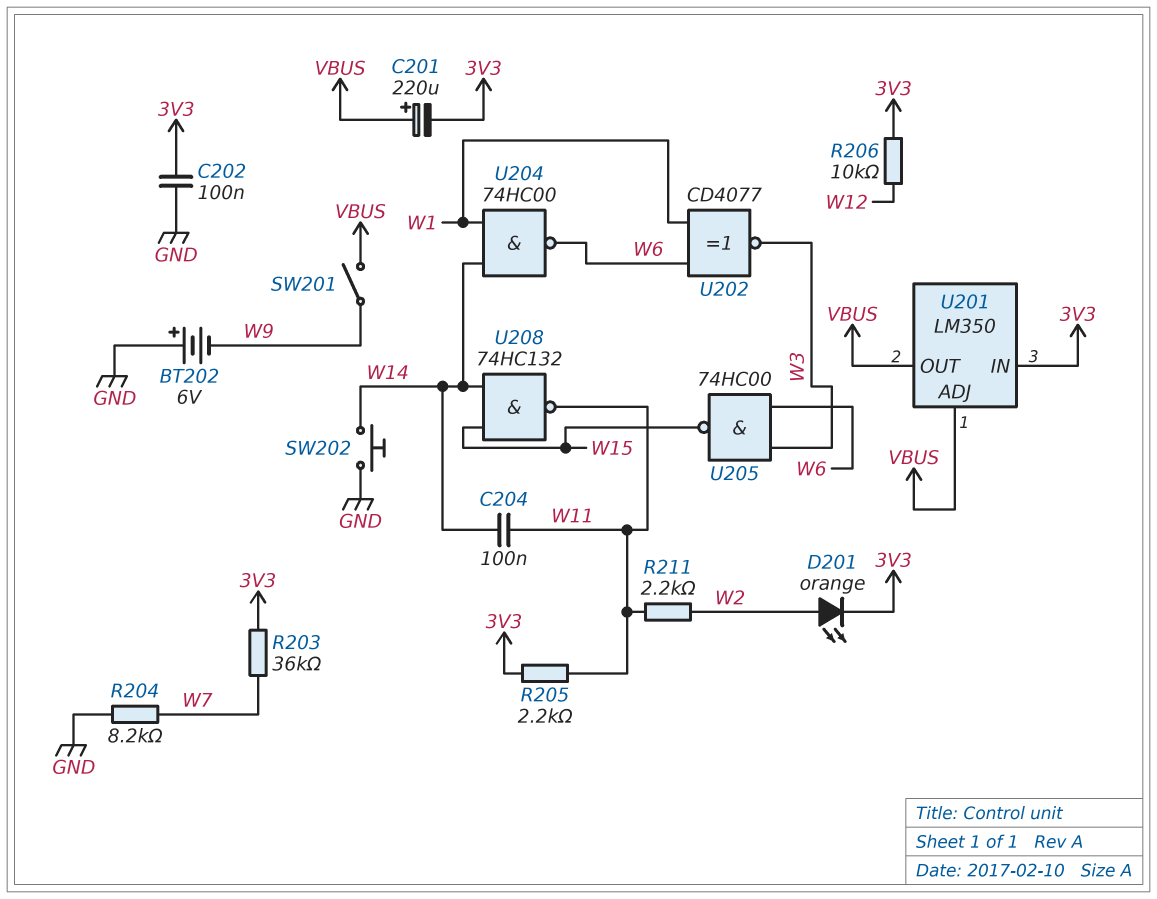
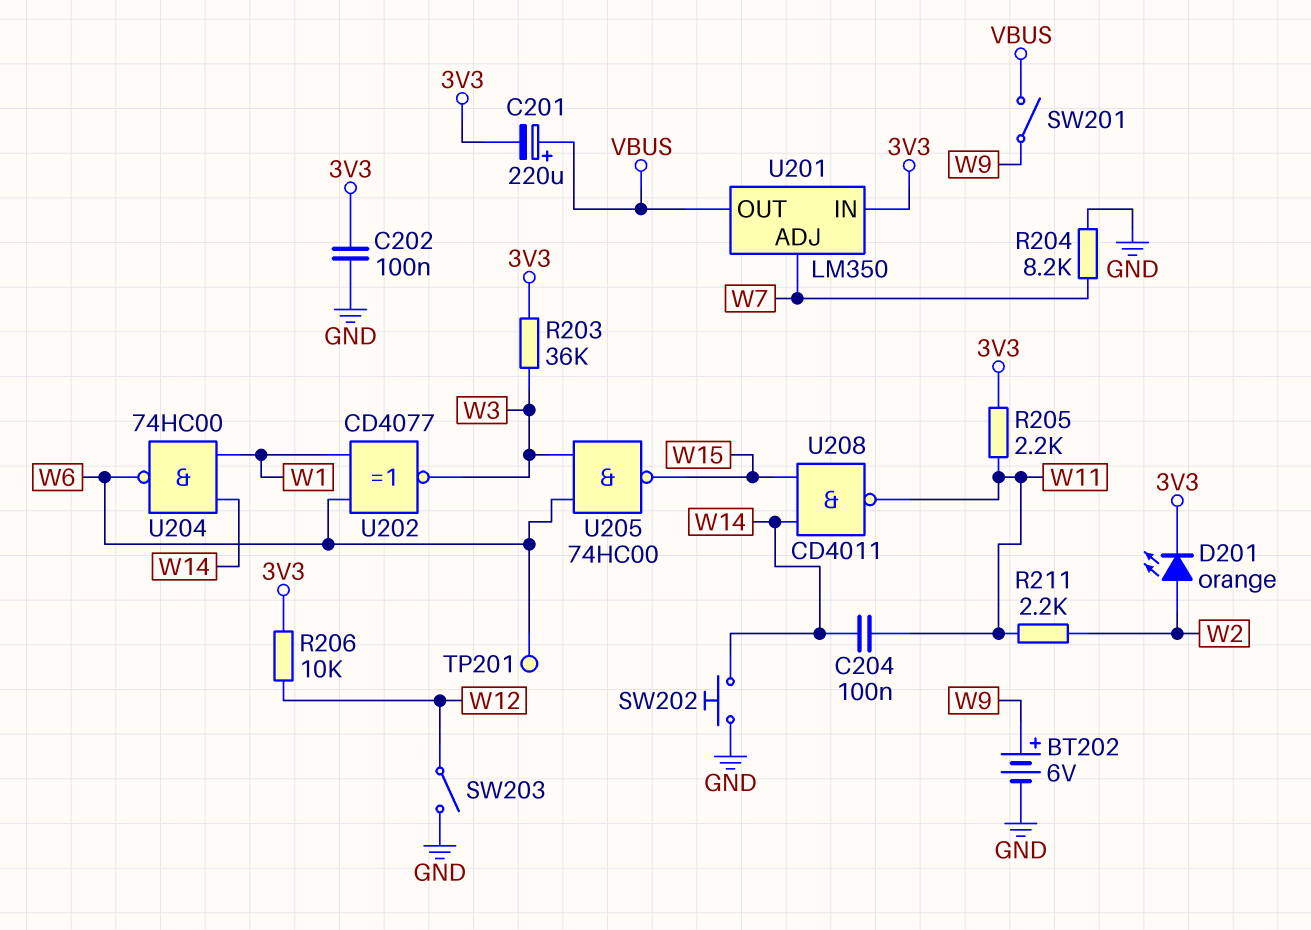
BT202: 6V (plus GND, minus W9) -> 6V (plus W9, minus GND)
R203: 36k (3V3, W7) -> 36k (3V3, W3)
SW203: none -> switch (GND, W12)
TP201: none -> test point (W6)
U201 pin ADJ: VBUS -> W7
U208: NAND 74HC132 (in W14, in W15, out W11) -> NAND CD4011 (in W14, in W15, out W11)

